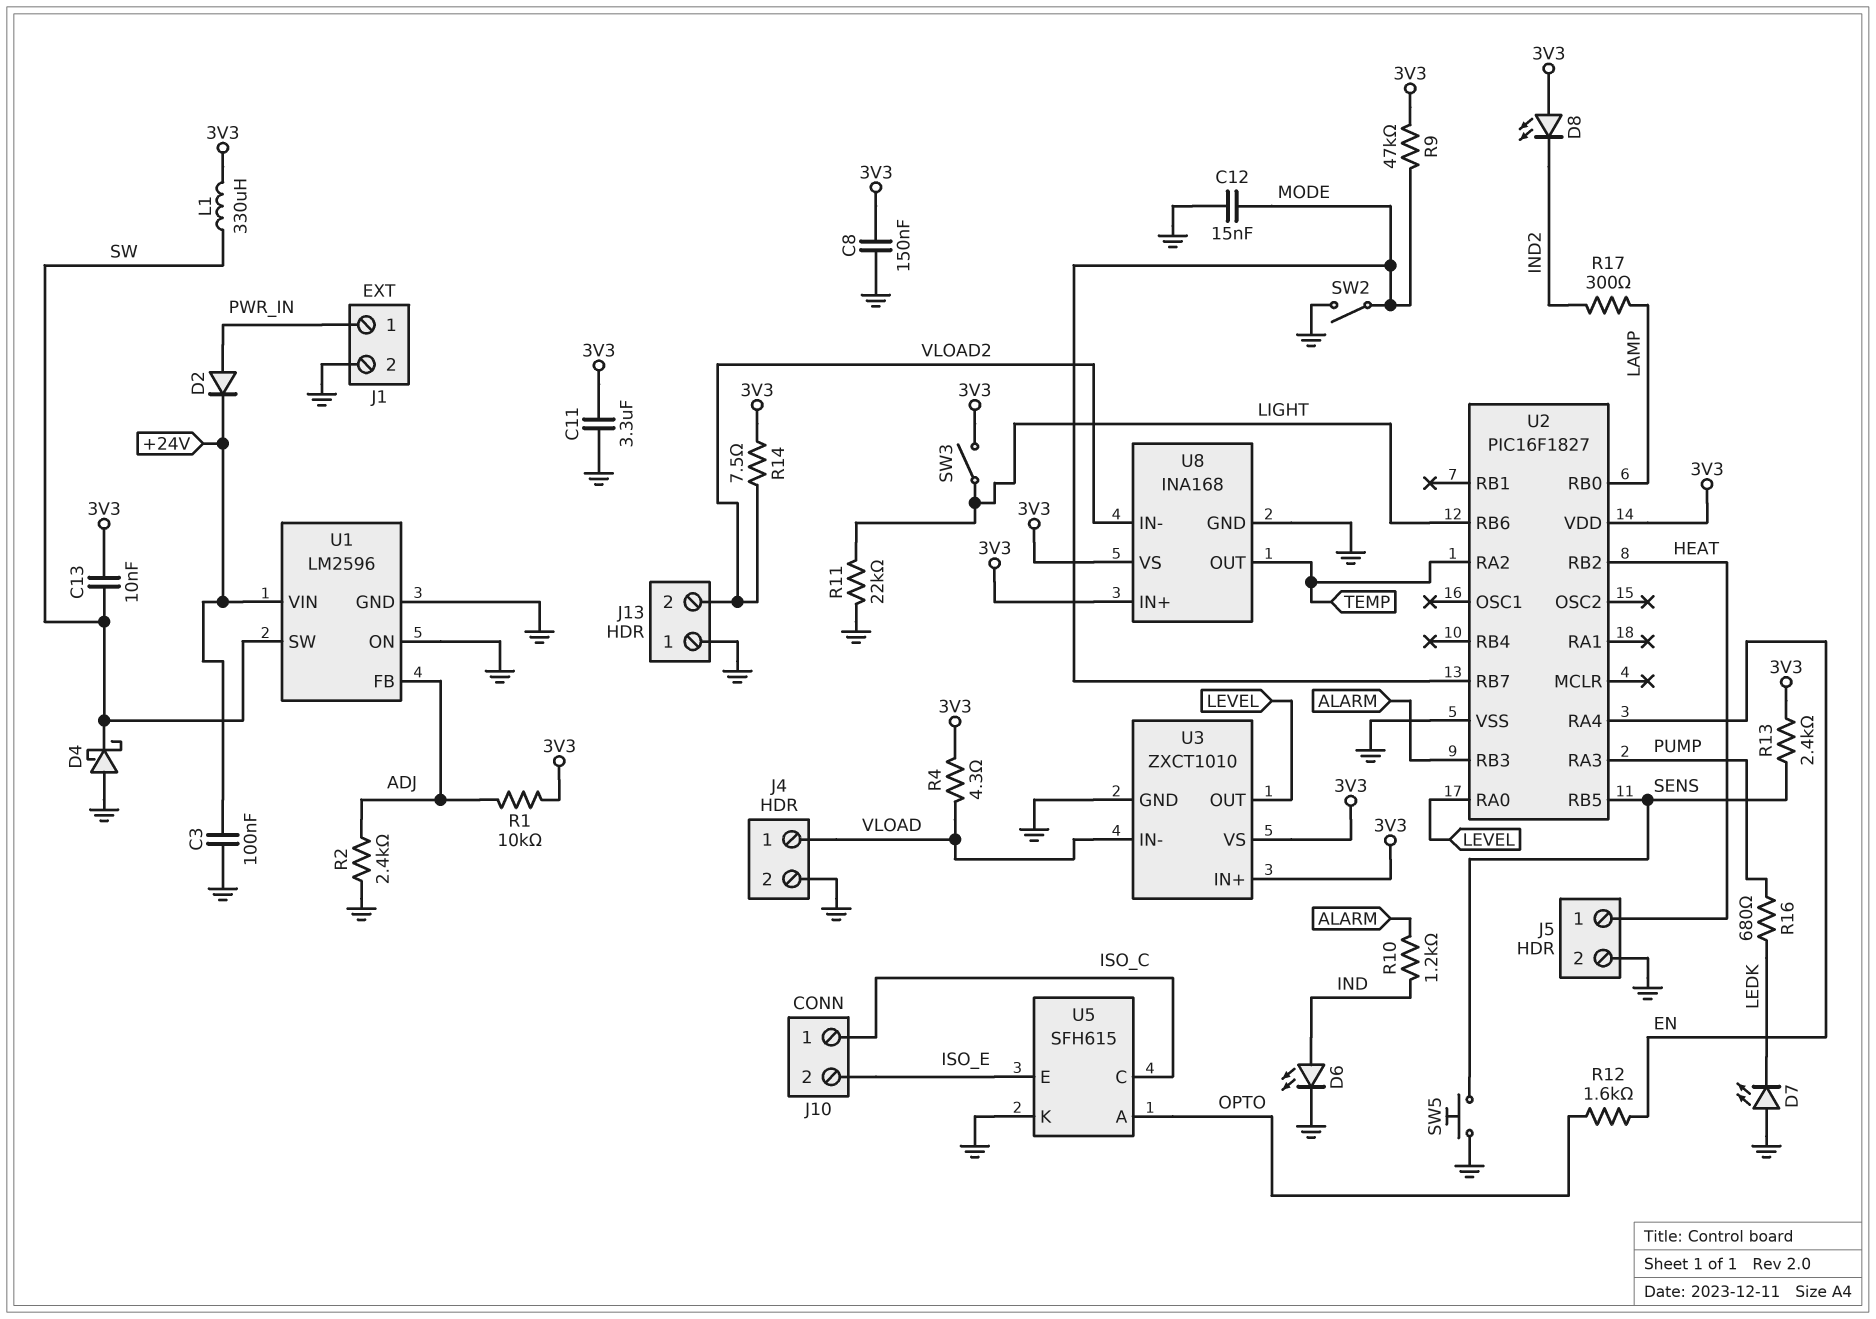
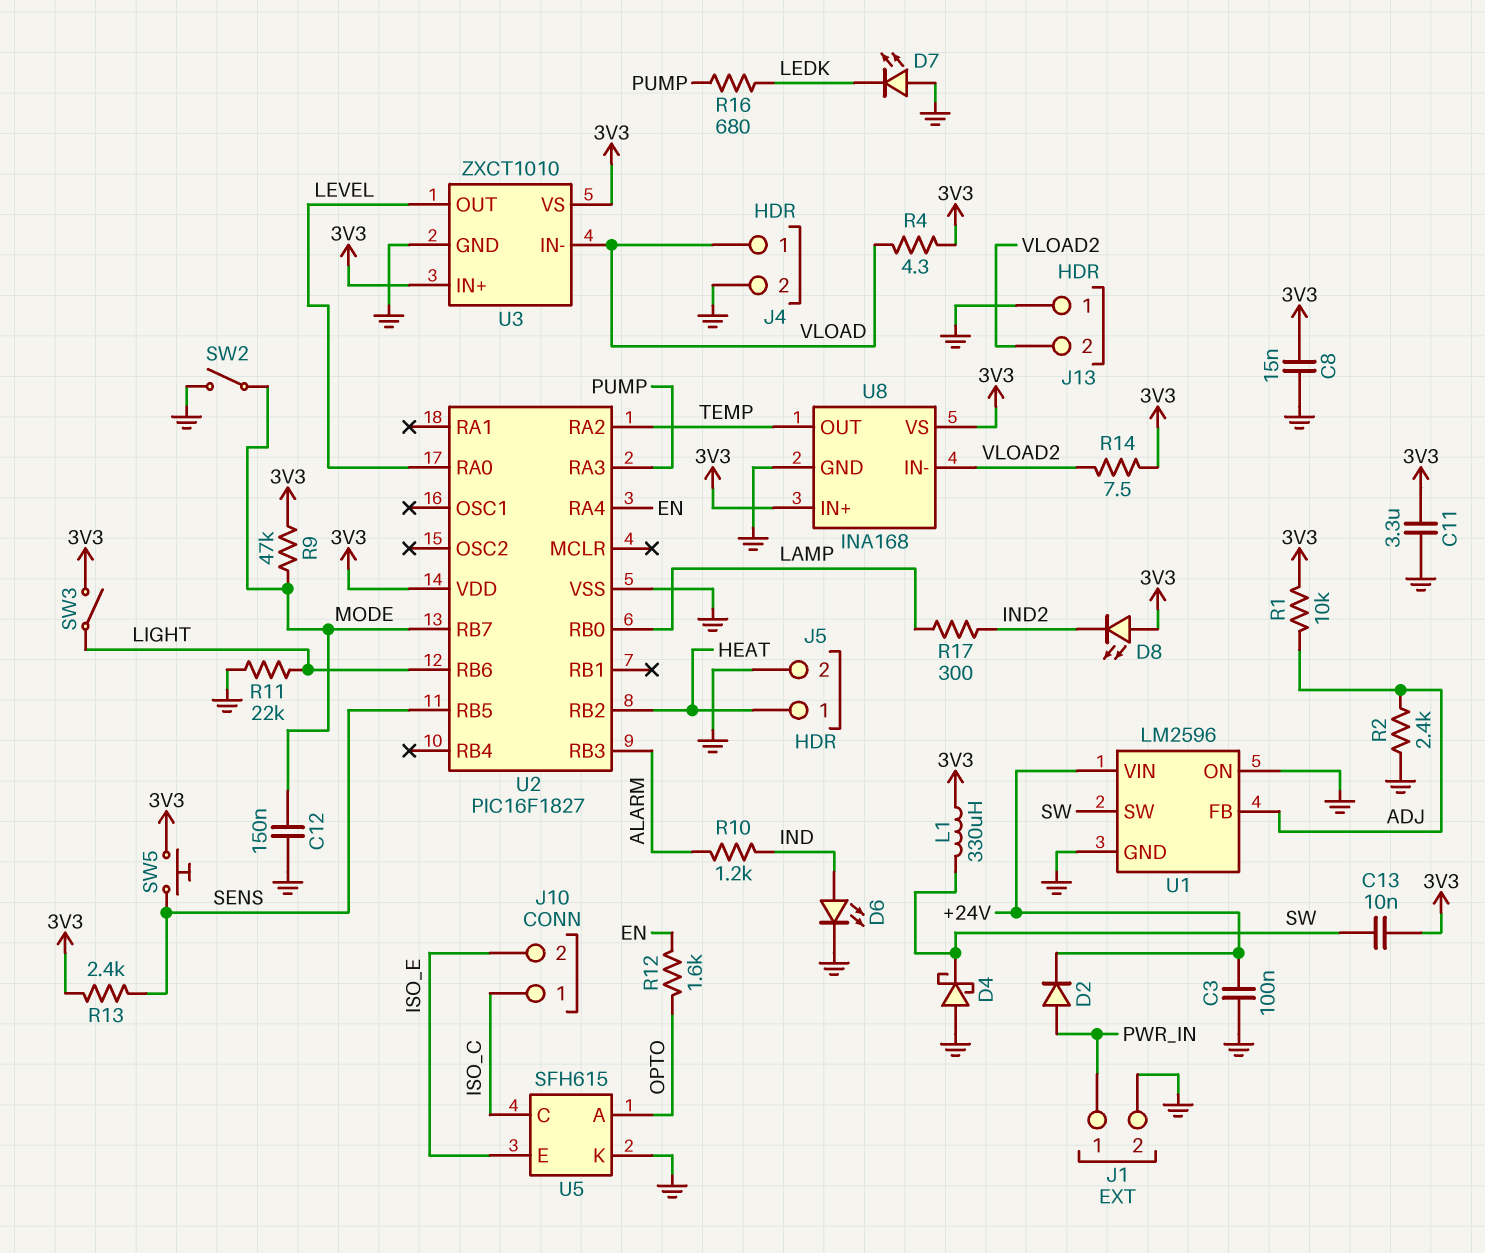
C8: 150nF (3V3, GND) -> 15nF (3V3, GND)
C12: 15nF (GND, MODE) -> 150nF (GND, MODE)
SW5: button (GND, SENS) -> button (3V3, SENS)

